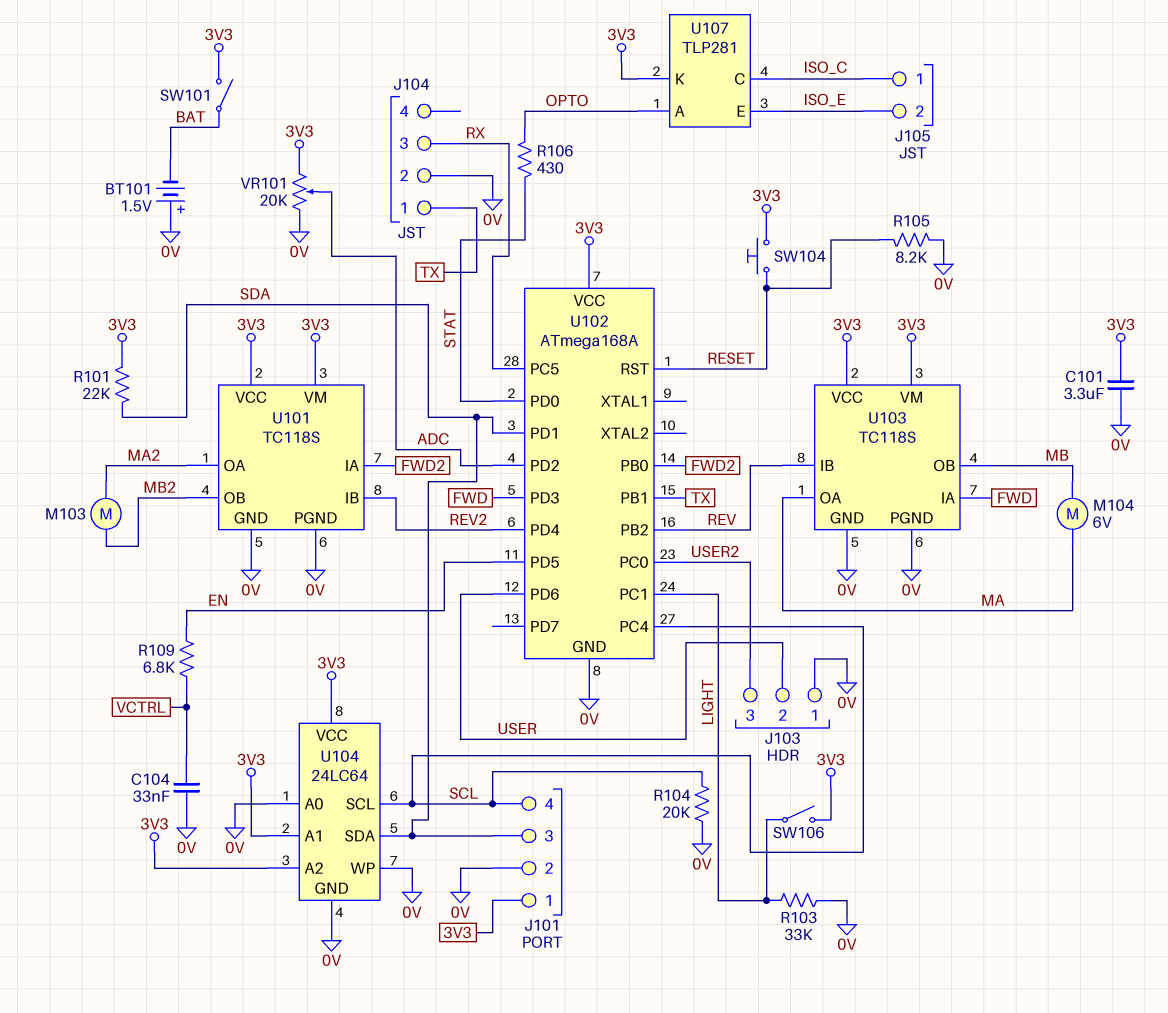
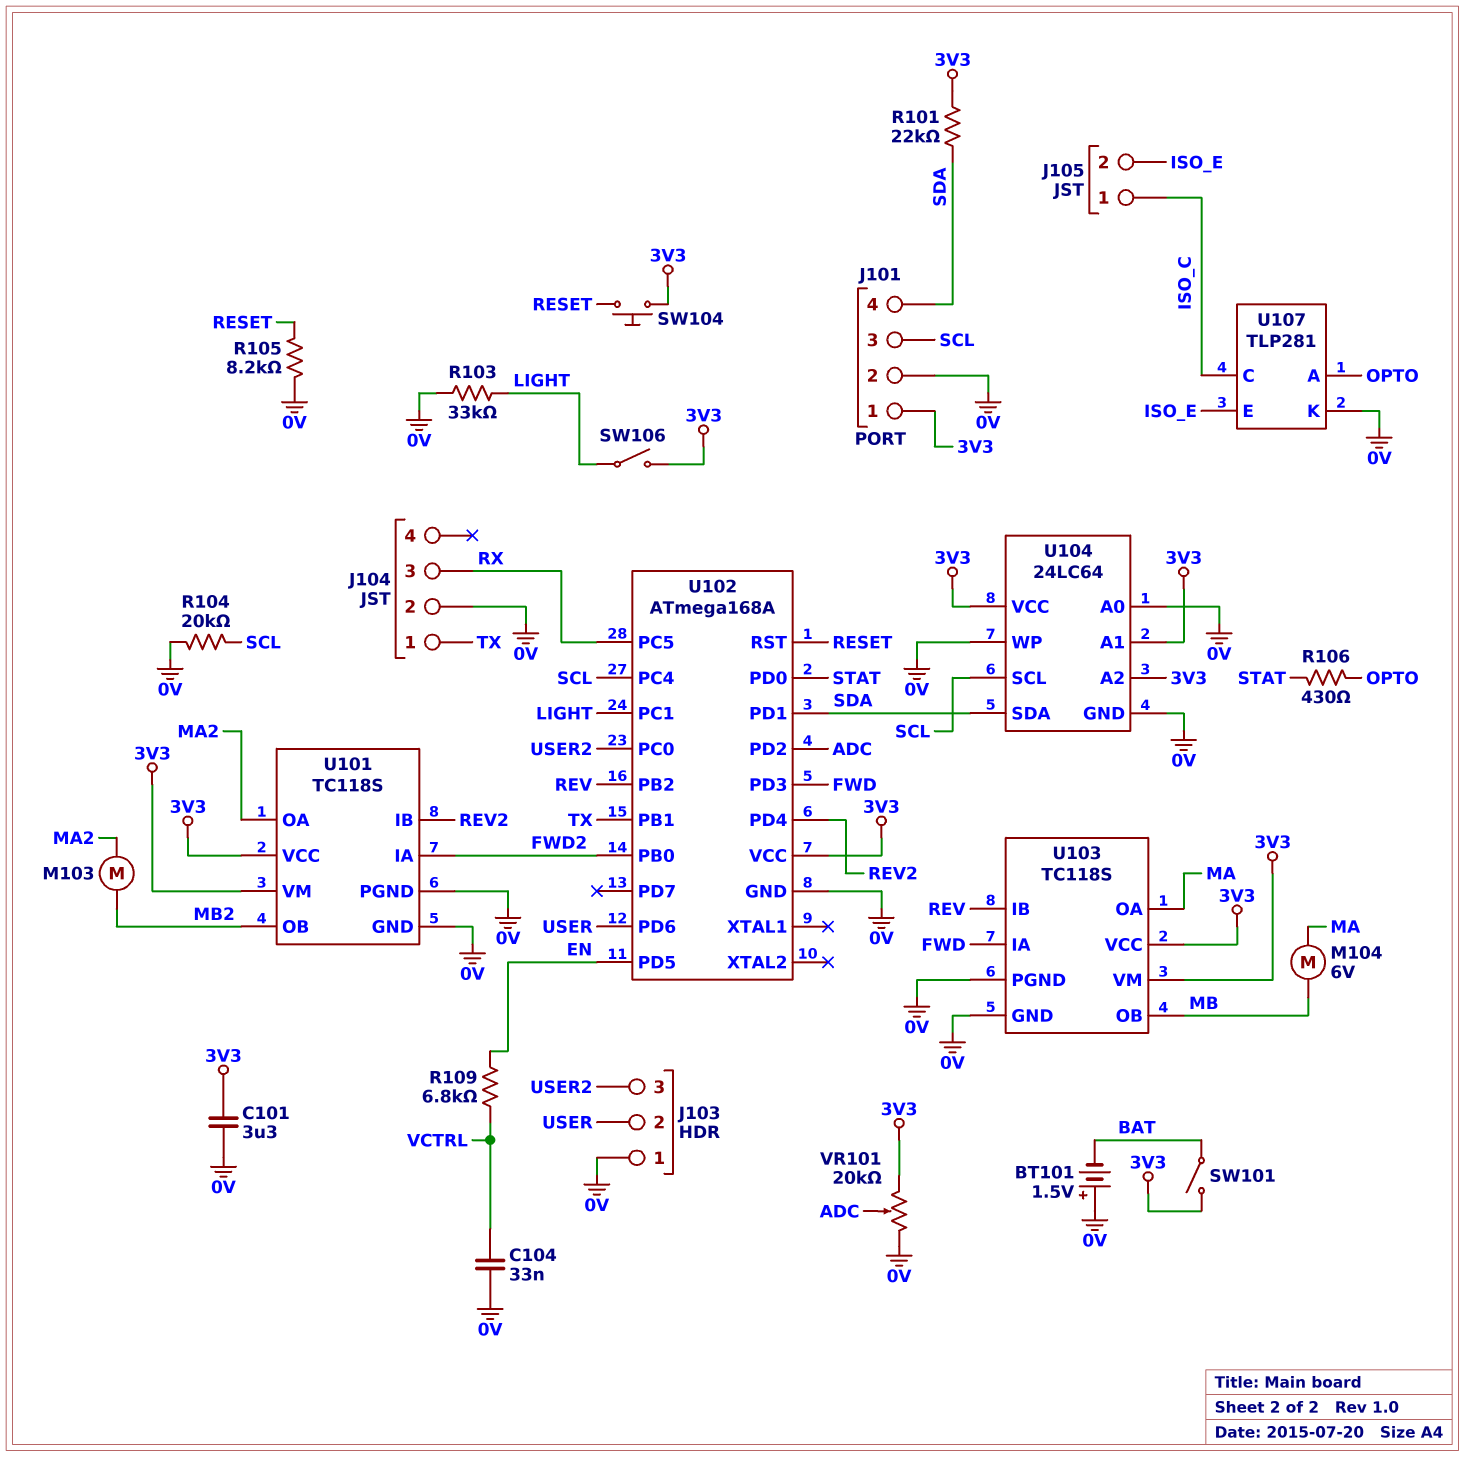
J101 pin 3: SDA -> SCL
J101 pin 4: SCL -> SDA
U107 pin K: 3V3 -> 0V

